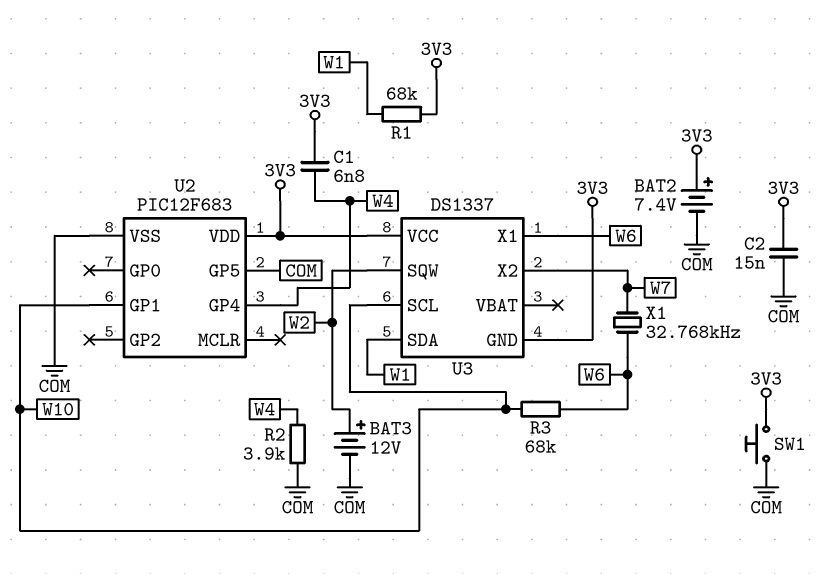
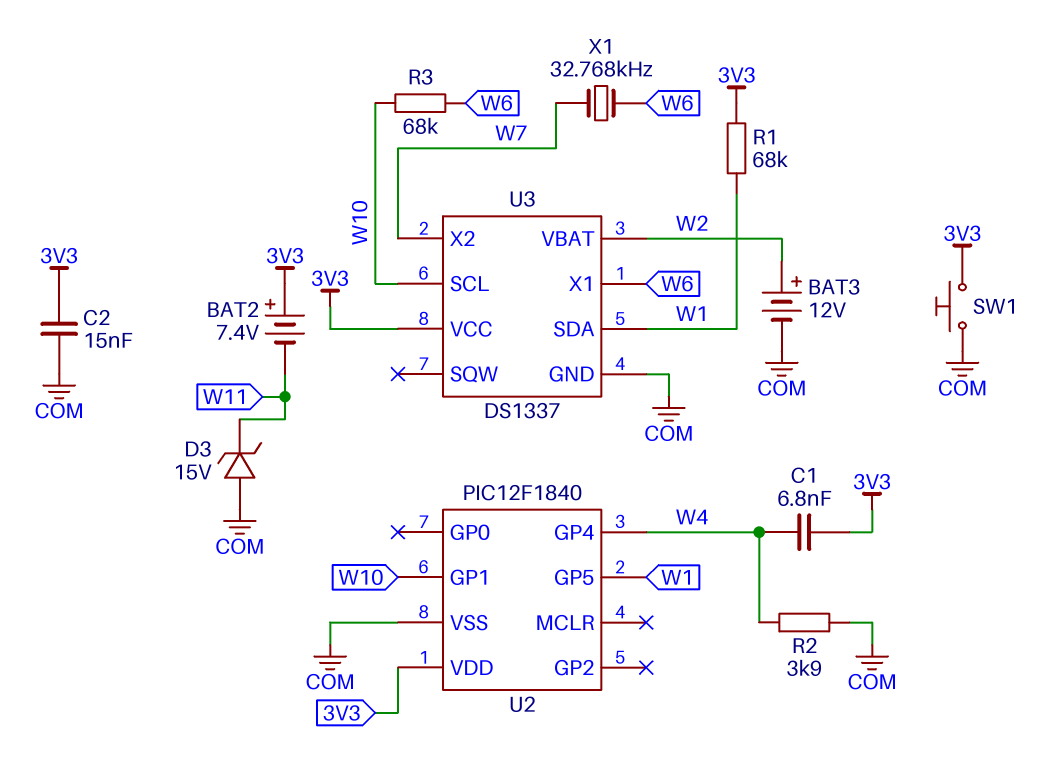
BAT2: 7.4V (plus 3V3, minus COM) -> 7.4V (plus 3V3, minus W11)
D3: none -> zener 15V (A COM, K W11)
U2: PIC12F683 -> PIC12F1840
U2 pin GP5: COM -> W1
U3 pin GND: 3V3 -> COM
U3 pin SQW: W2 -> none
U3 pin VBAT: none -> W2

